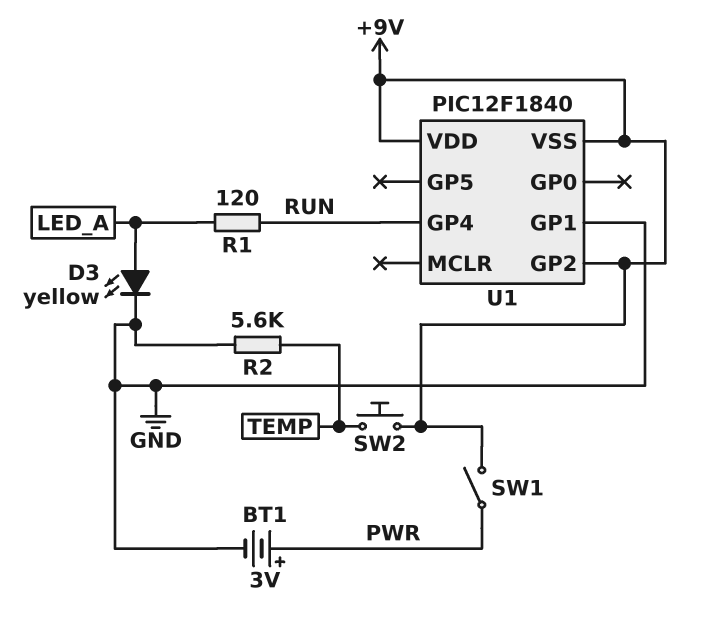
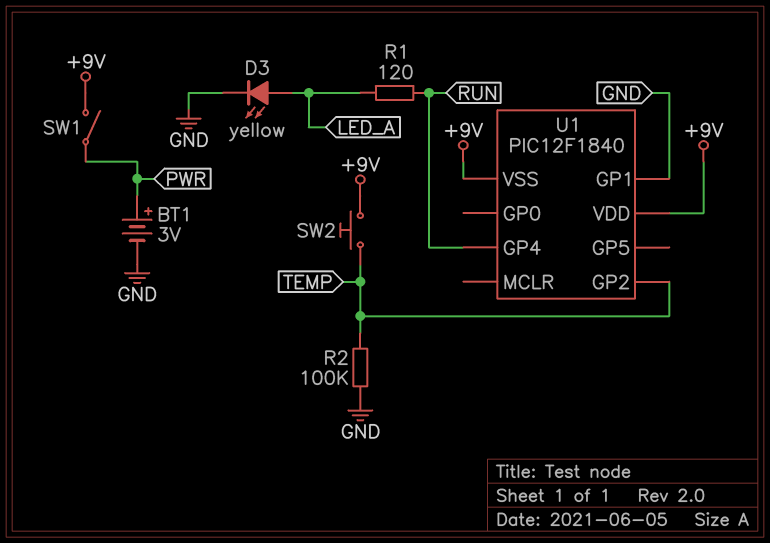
R2: 5.6k (GND, TEMP) -> 100k (GND, TEMP)
U1 pin GP2: +9V -> TEMP

